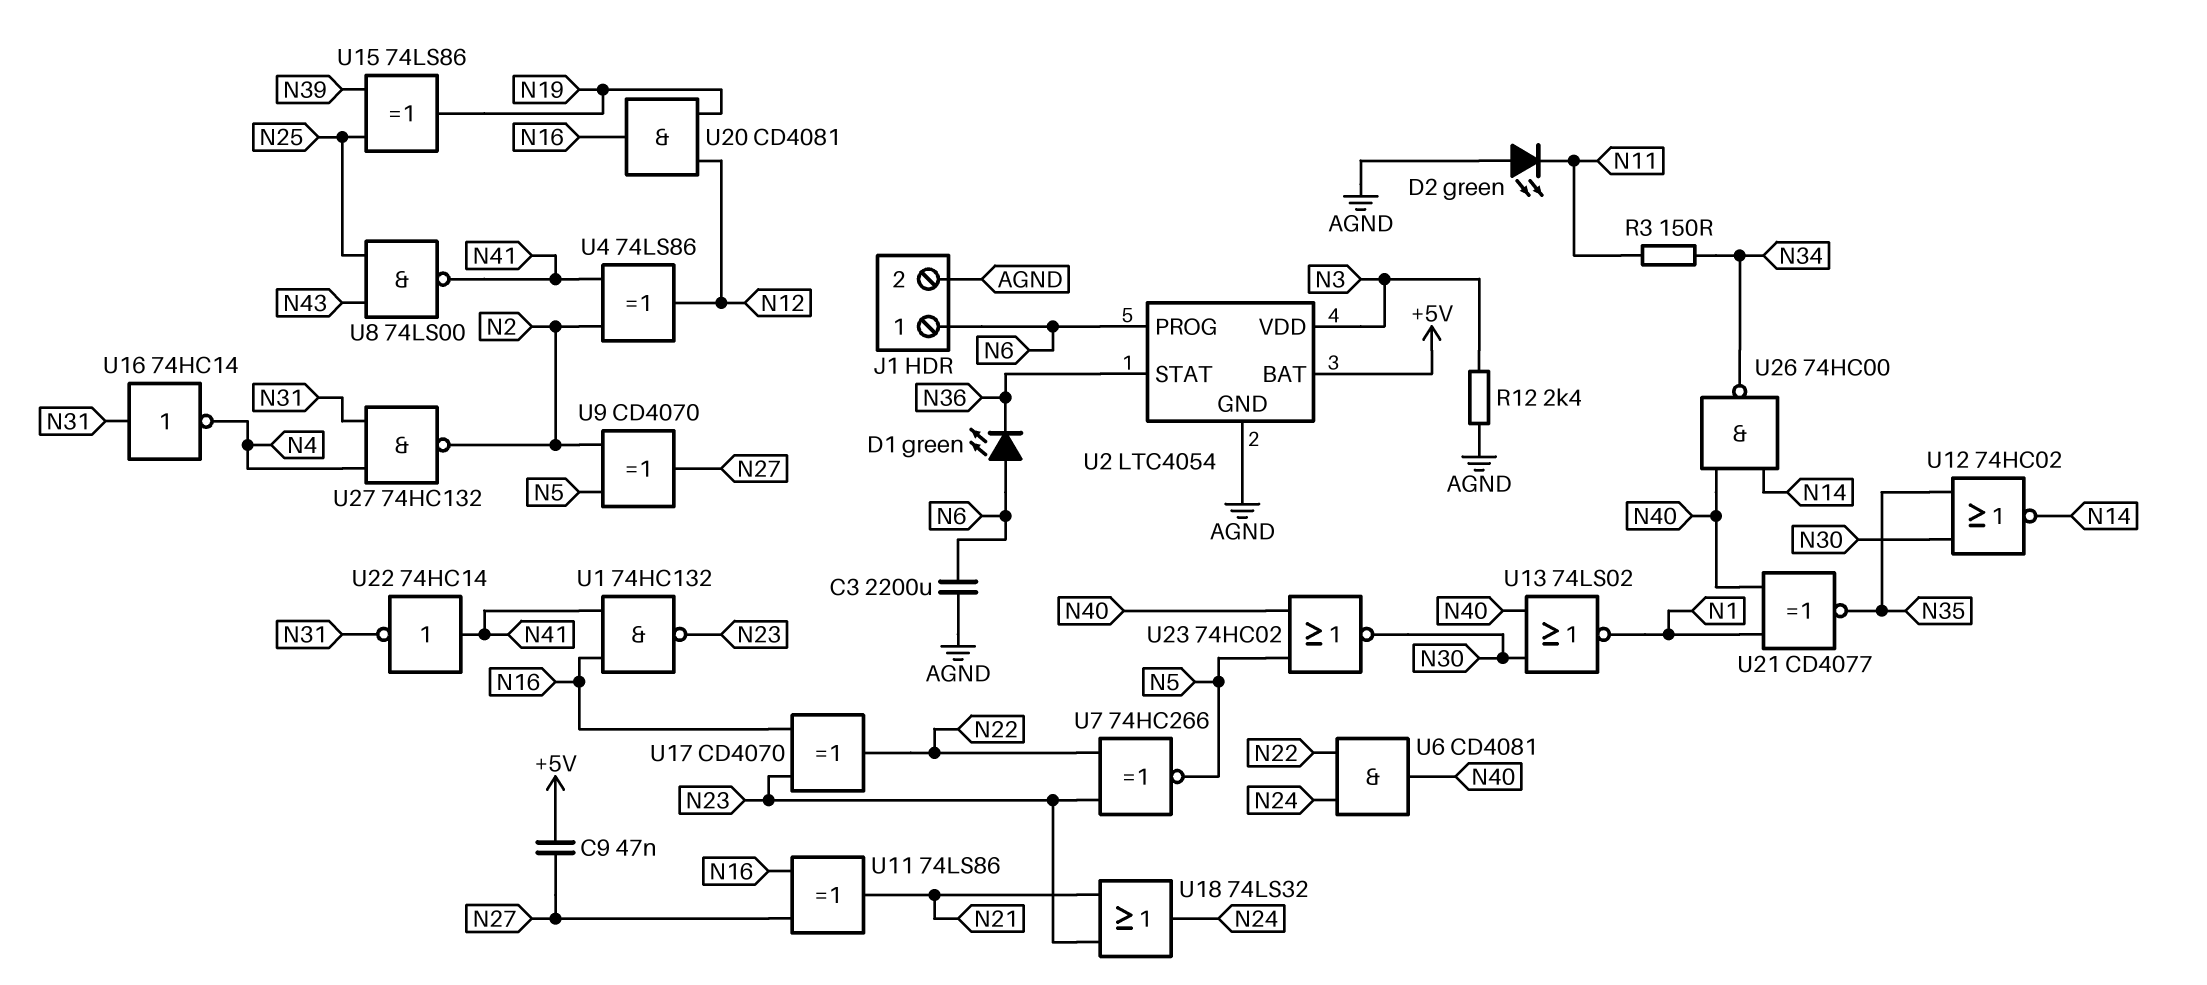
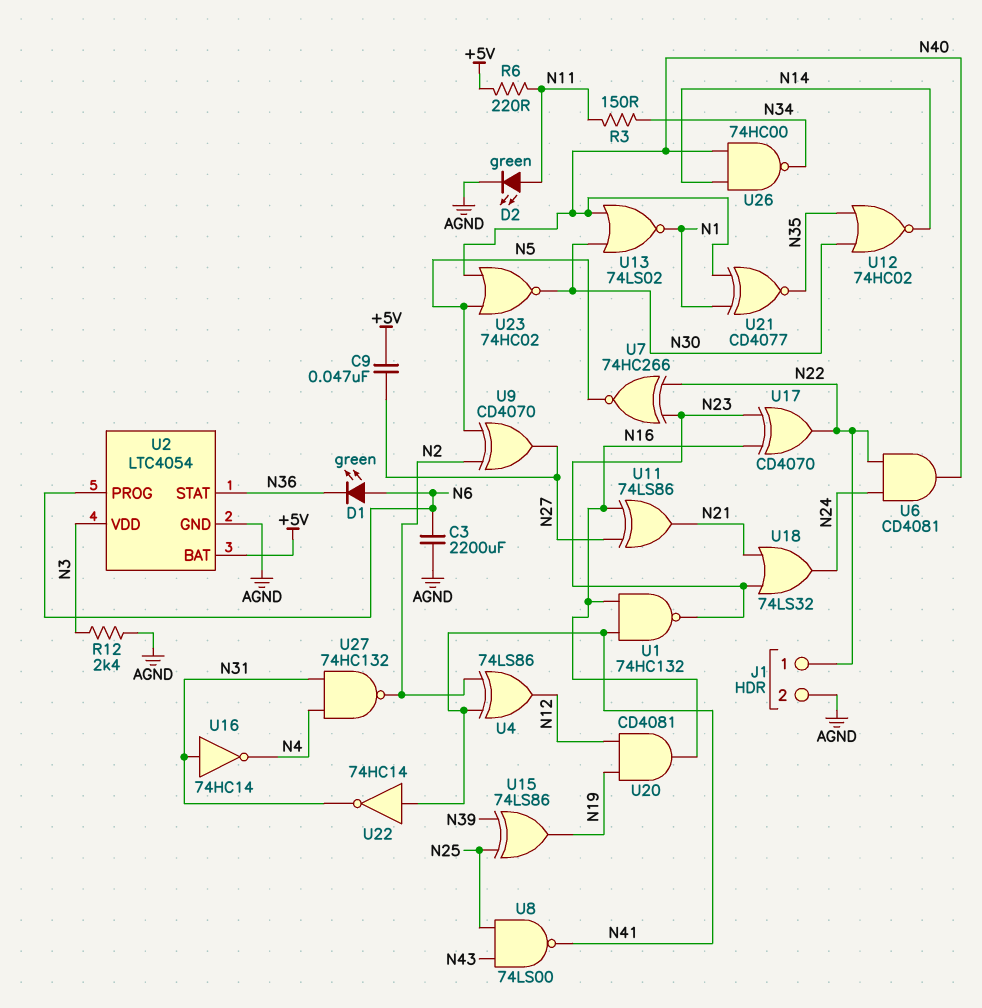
D2: LED green (A AGND, K N11) -> LED green (A N11, K AGND)
J1 pin 1: N6 -> N22
R6: none -> 220 (+5V, N11)

